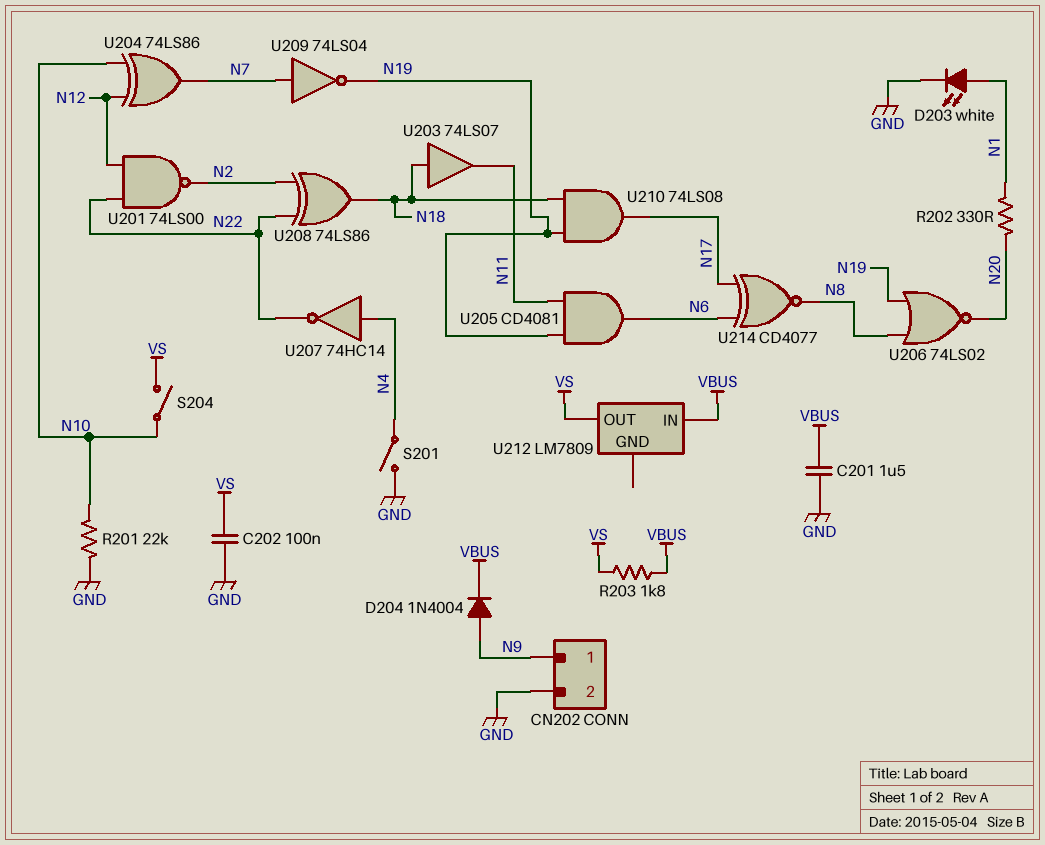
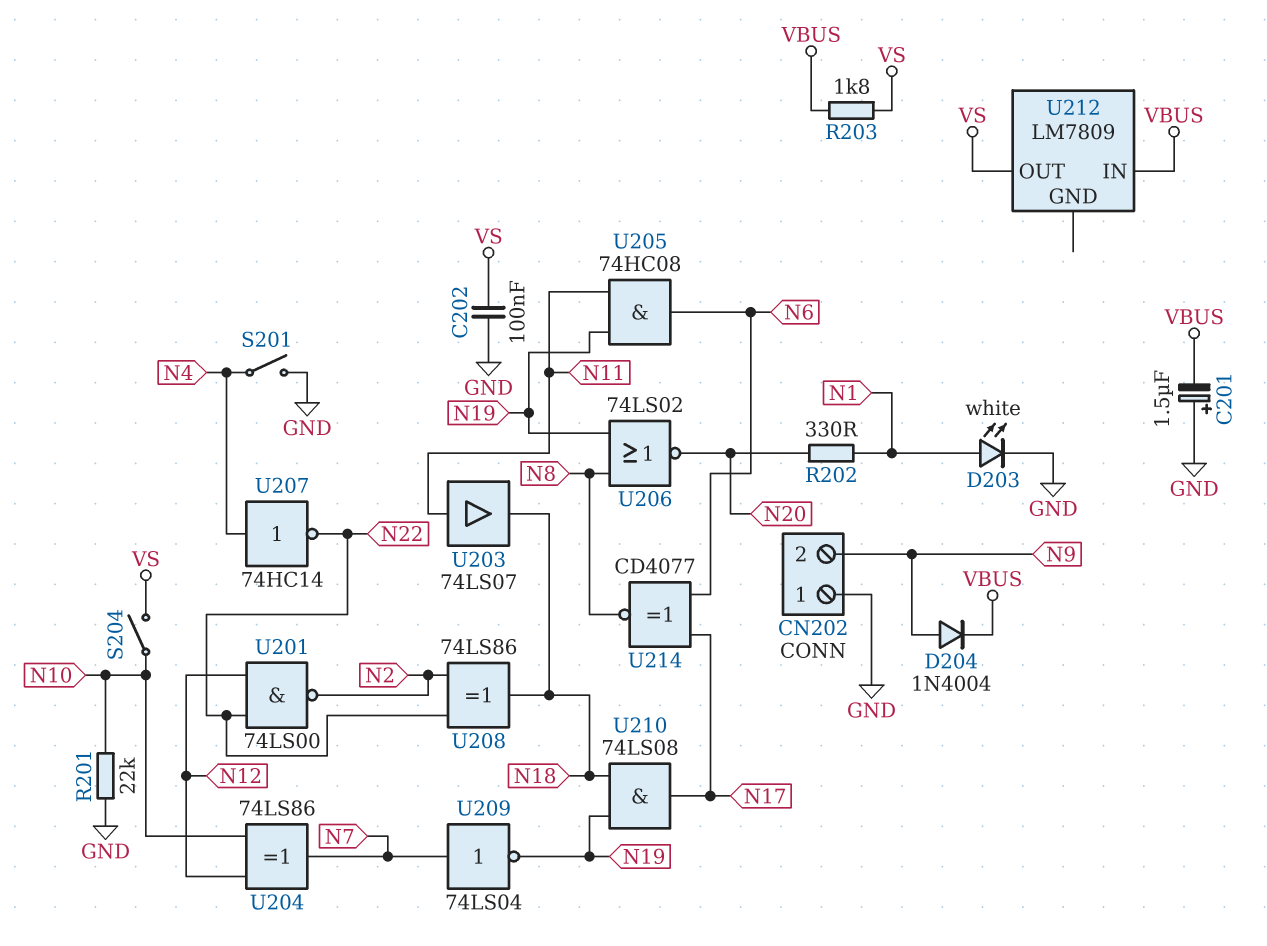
C201: 1.5uF (GND, VBUS) -> 1.5uF (plus GND, minus VBUS)
CN202 pin 1: N9 -> GND
CN202 pin 2: GND -> N9
U203: buffer 74LS07 (in N18, out N11) -> buffer 74LS07 (in N11, out N18)
U205: AND CD4081 (in N11, in N19, out N6) -> AND 74HC08 (in N11, in N19, out N6)

